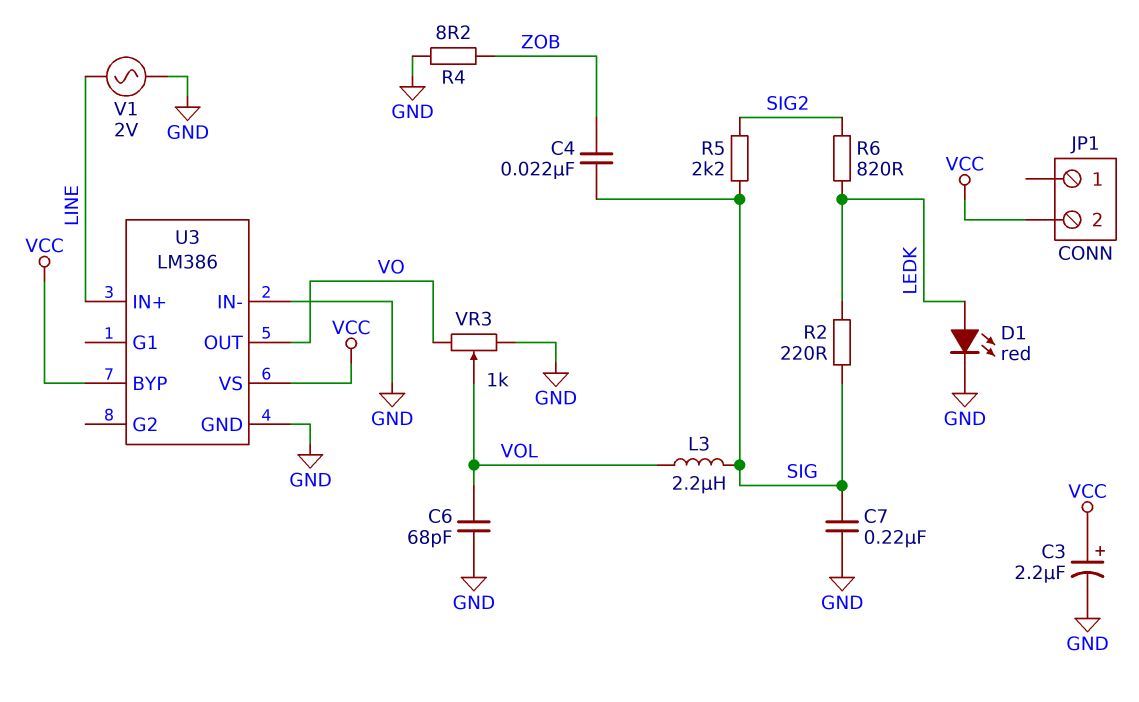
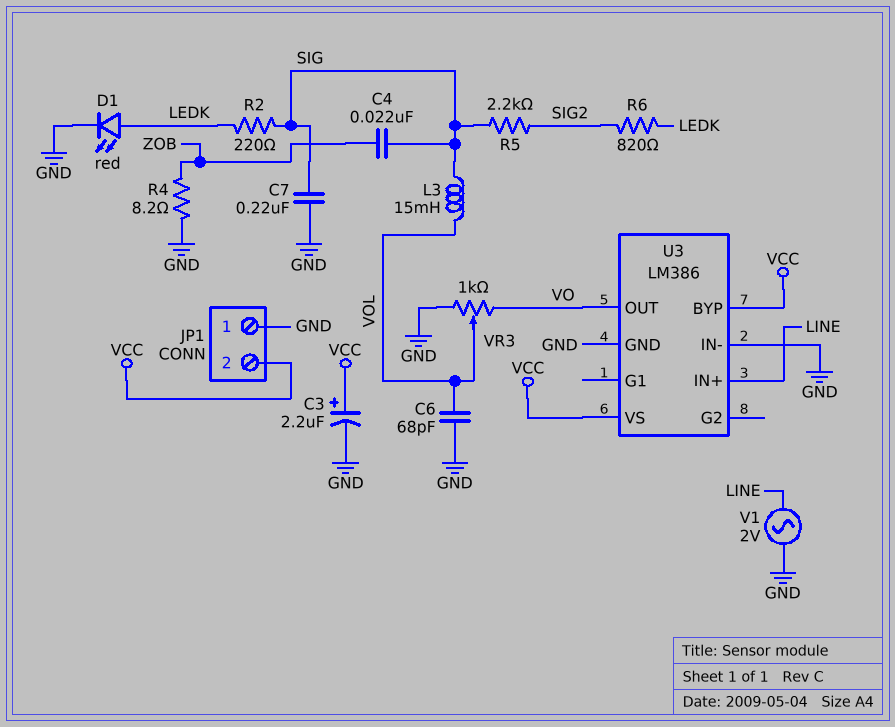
JP1 pin 1: none -> GND
L3: 2.2uH (SIG, VOL) -> 15mH (SIG, VOL)

